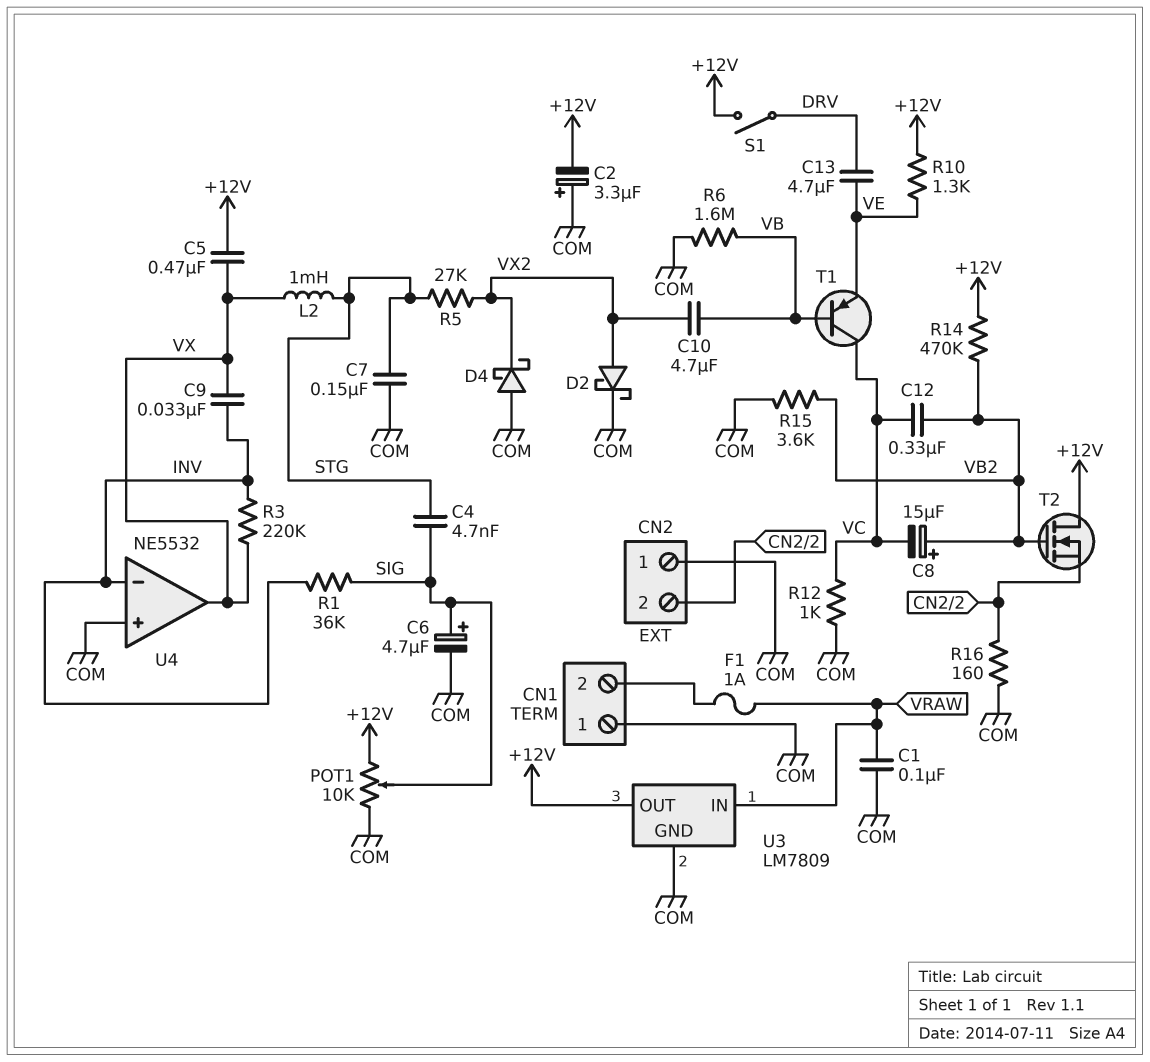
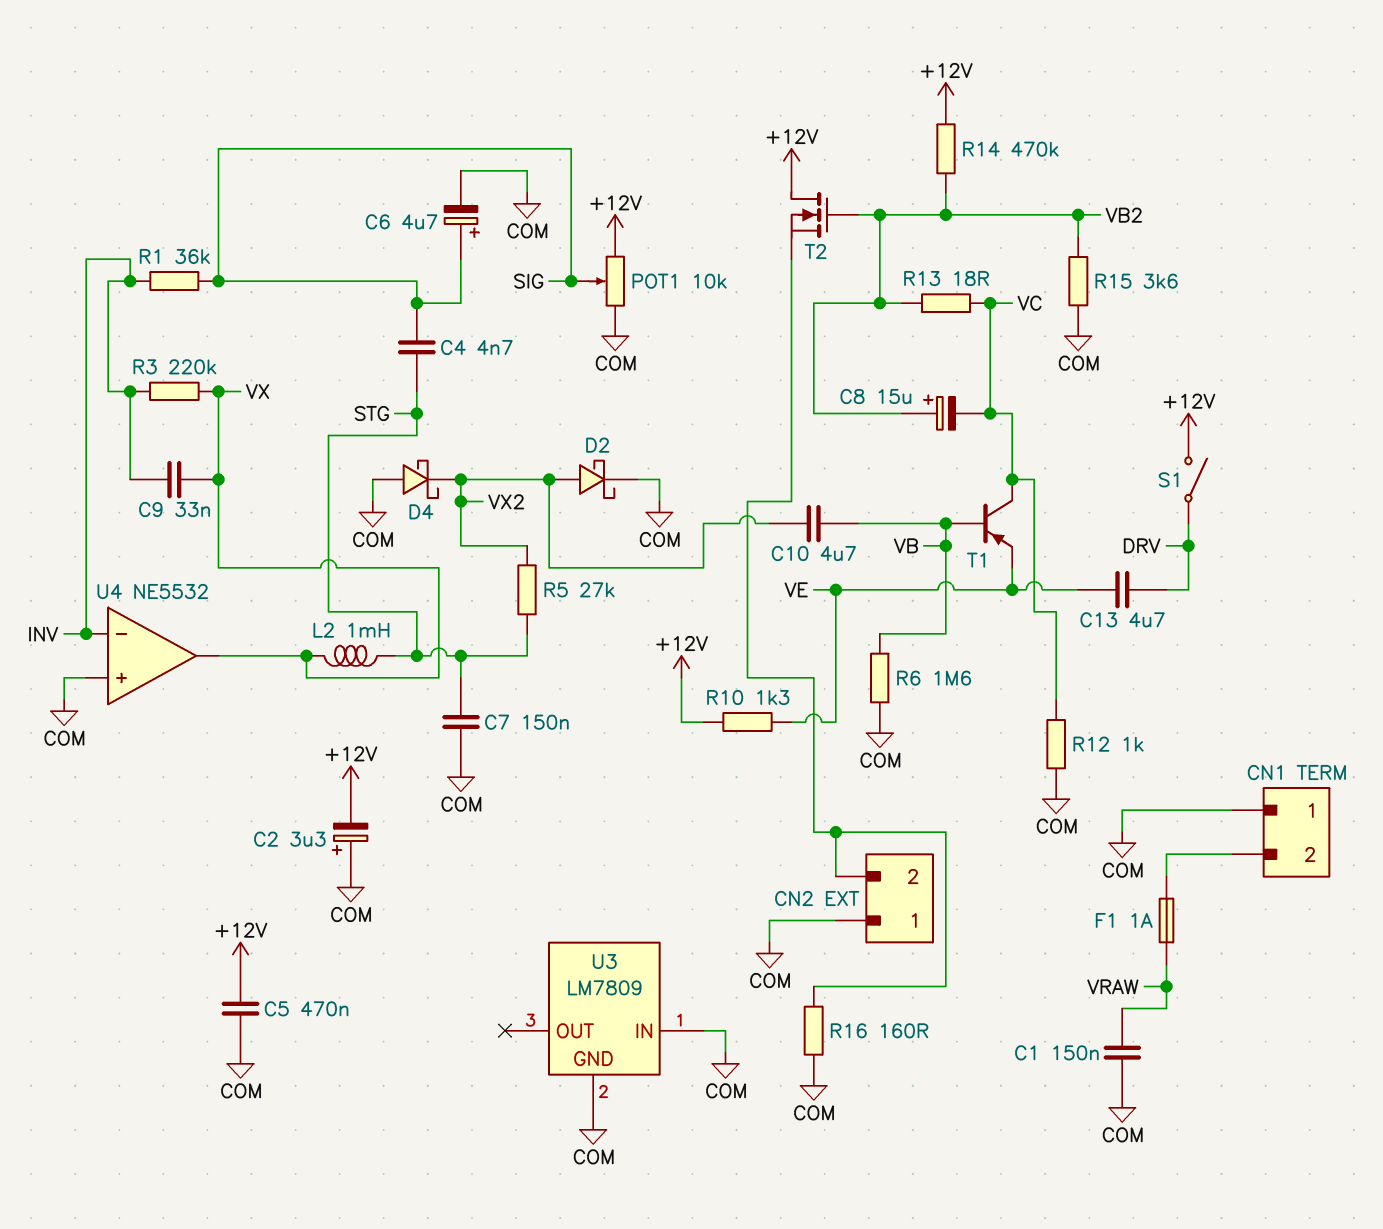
C1: 100nF (COM, VRAW) -> 150nF (COM, VRAW)
C5: 470nF (+12V, VX) -> 470nF (+12V, COM)
C12: 330nF (VB2, VC) -> none
R13: none -> 18 (VB2, VC)
U3 pin IN: VRAW -> COM
U3 pin OUT: +12V -> none

